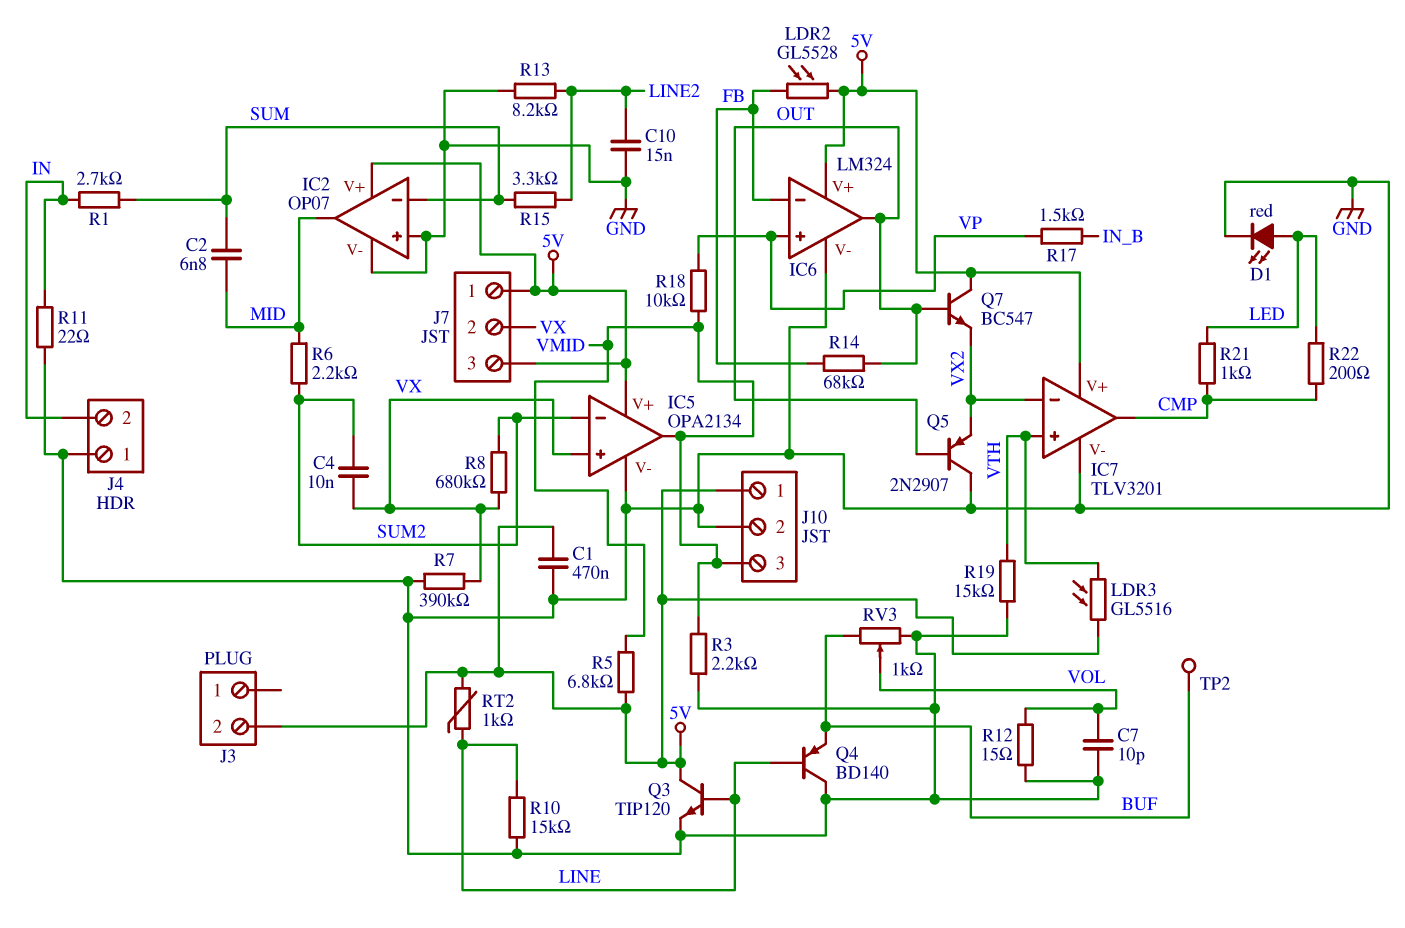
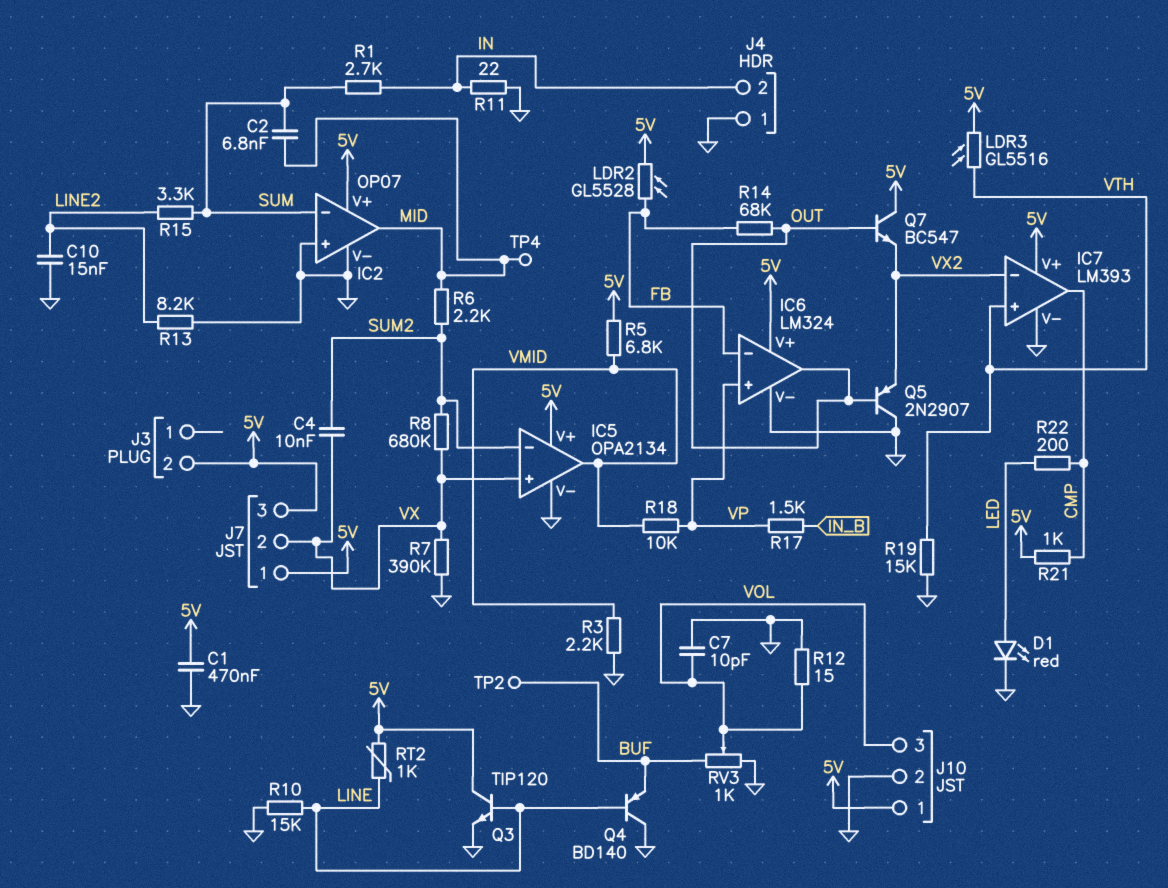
IC7: TLV3201 -> LM393
J10 pin 3: VMID -> VOL
R21: 1k (CMP, LED) -> 1k (5V, CMP)
TP4: none -> test point (MID)

